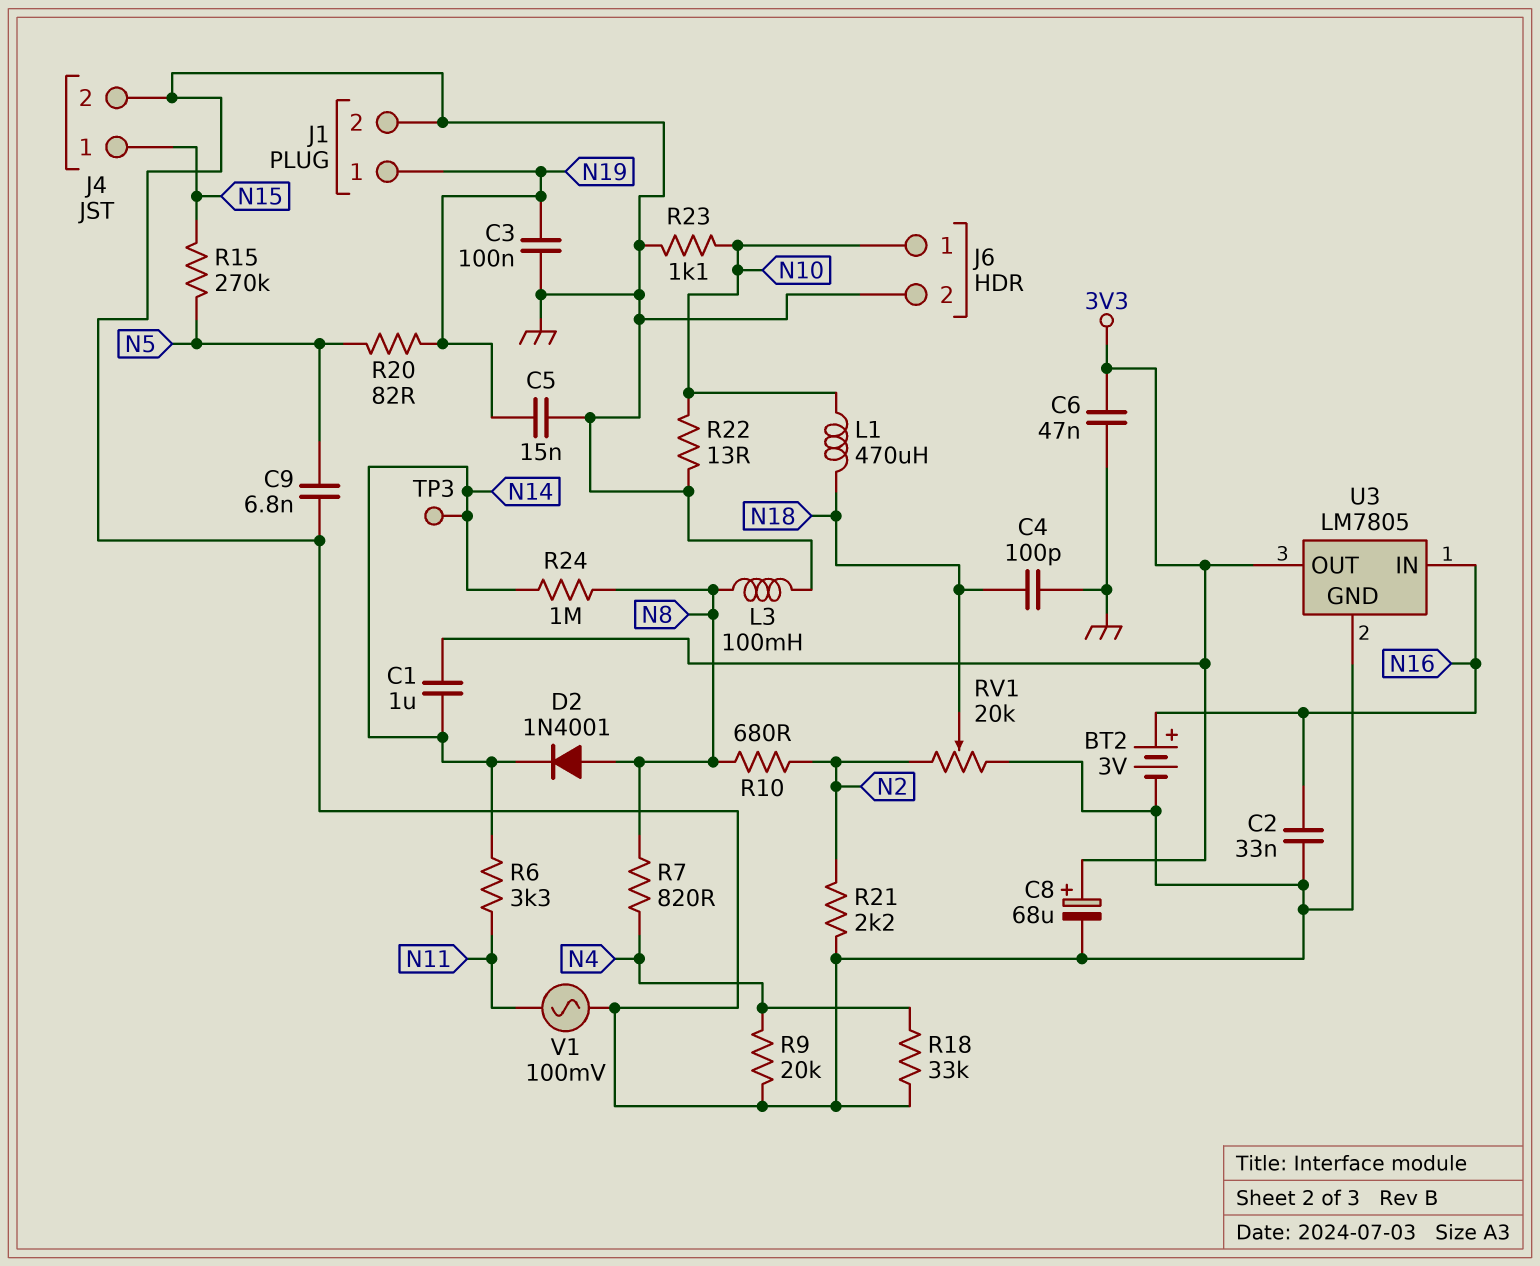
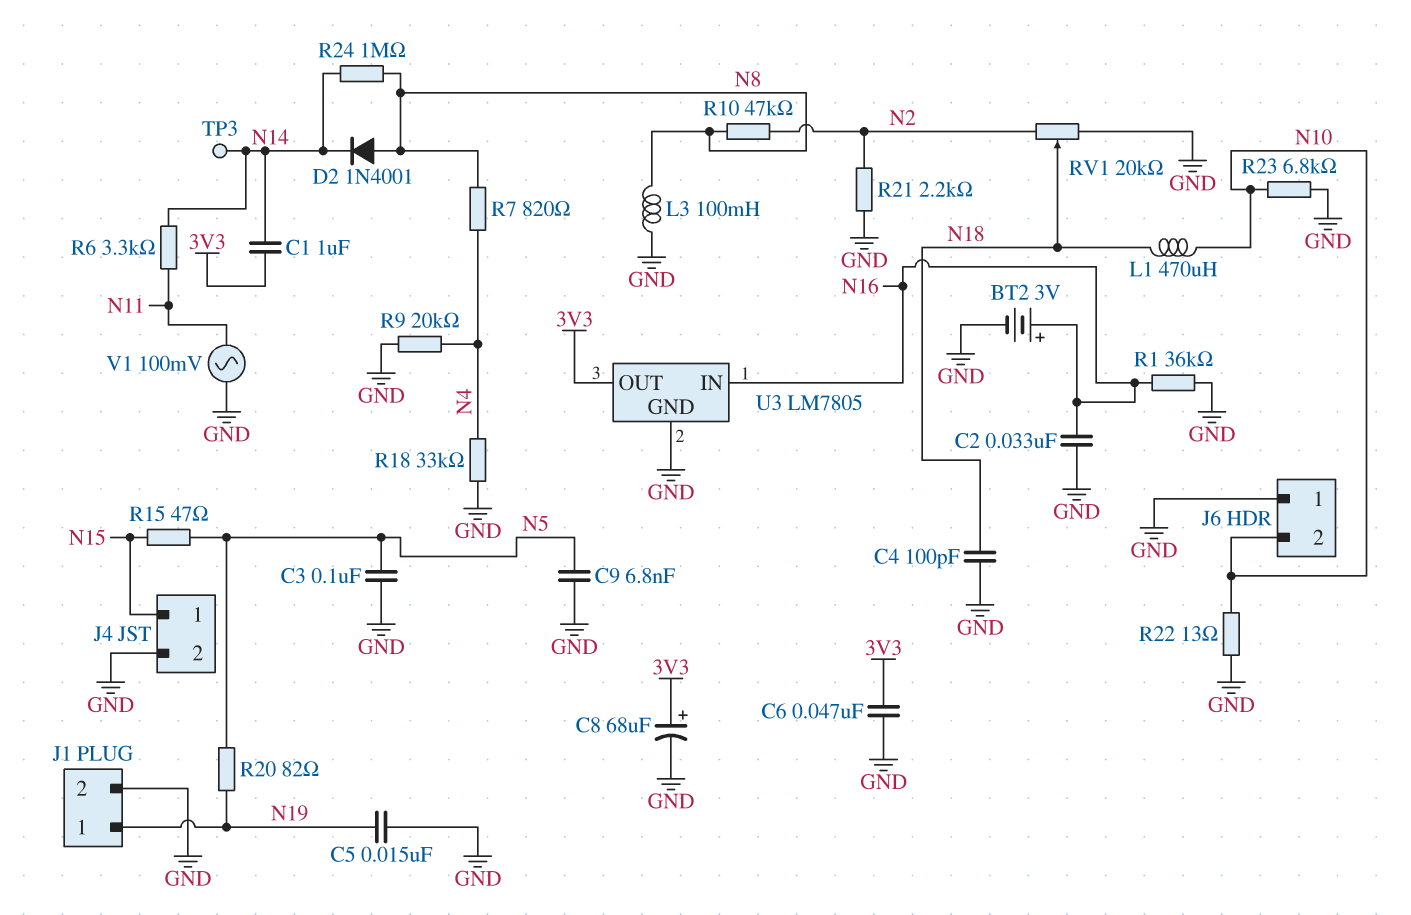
C3: 100nF (GND, N19) -> 100nF (GND, N5)
J6 pin 1: N10 -> GND
J6 pin 2: GND -> N10
R1: none -> 36k (GND, N16)
R10: 680 (N2, N8) -> 47k (N2, N8)
R15: 270k (N5, N15) -> 47 (N5, N15)
R23: 1.1k (GND, N10) -> 6.8k (GND, N10)

